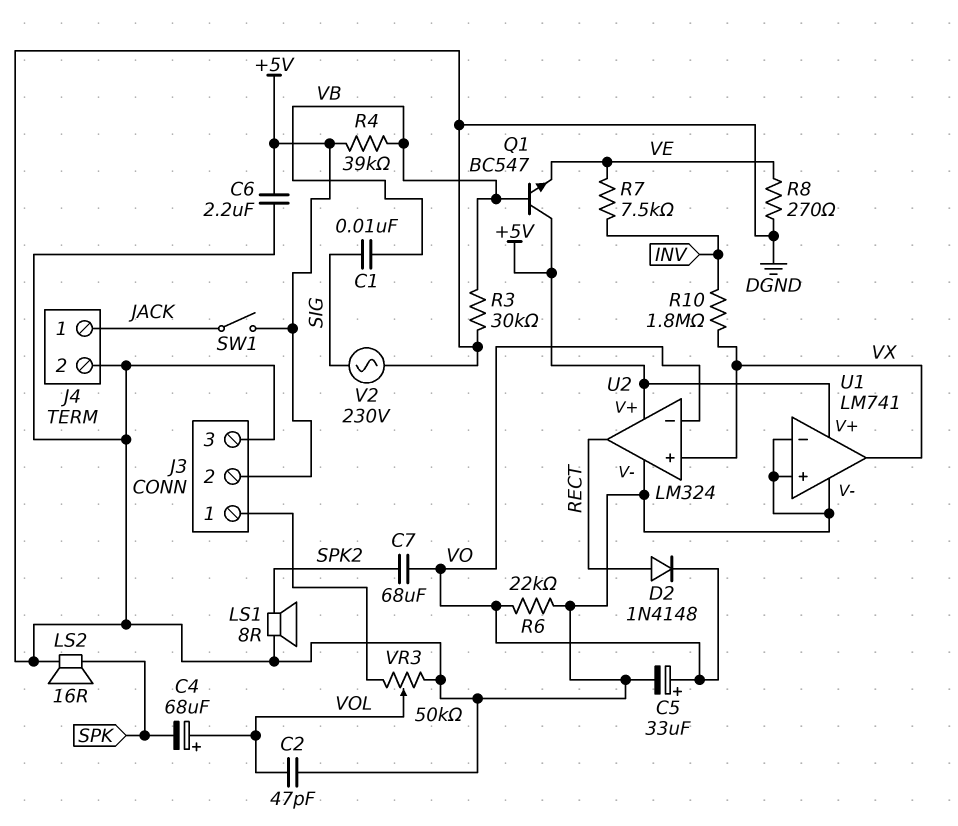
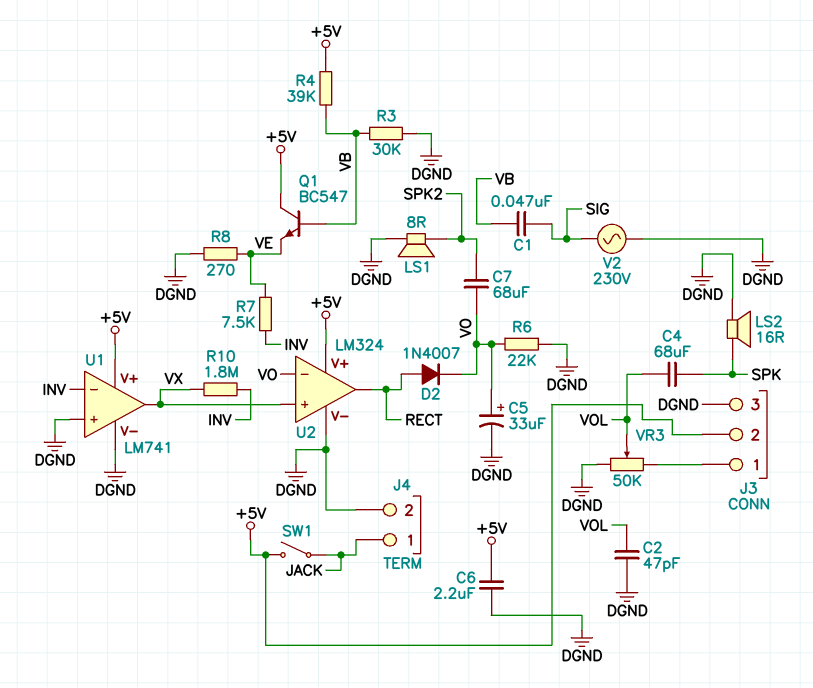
C1: 10nF (SIG, VB) -> 47nF (SIG, VB)
C4: 68uF (plus VOL, minus SPK) -> 68uF (SPK, VOL)
D2: diode 1N4148 (A RECT, K VO) -> diode 1N4007 (A RECT, K VO)
U1 pin in-: DGND -> INV

